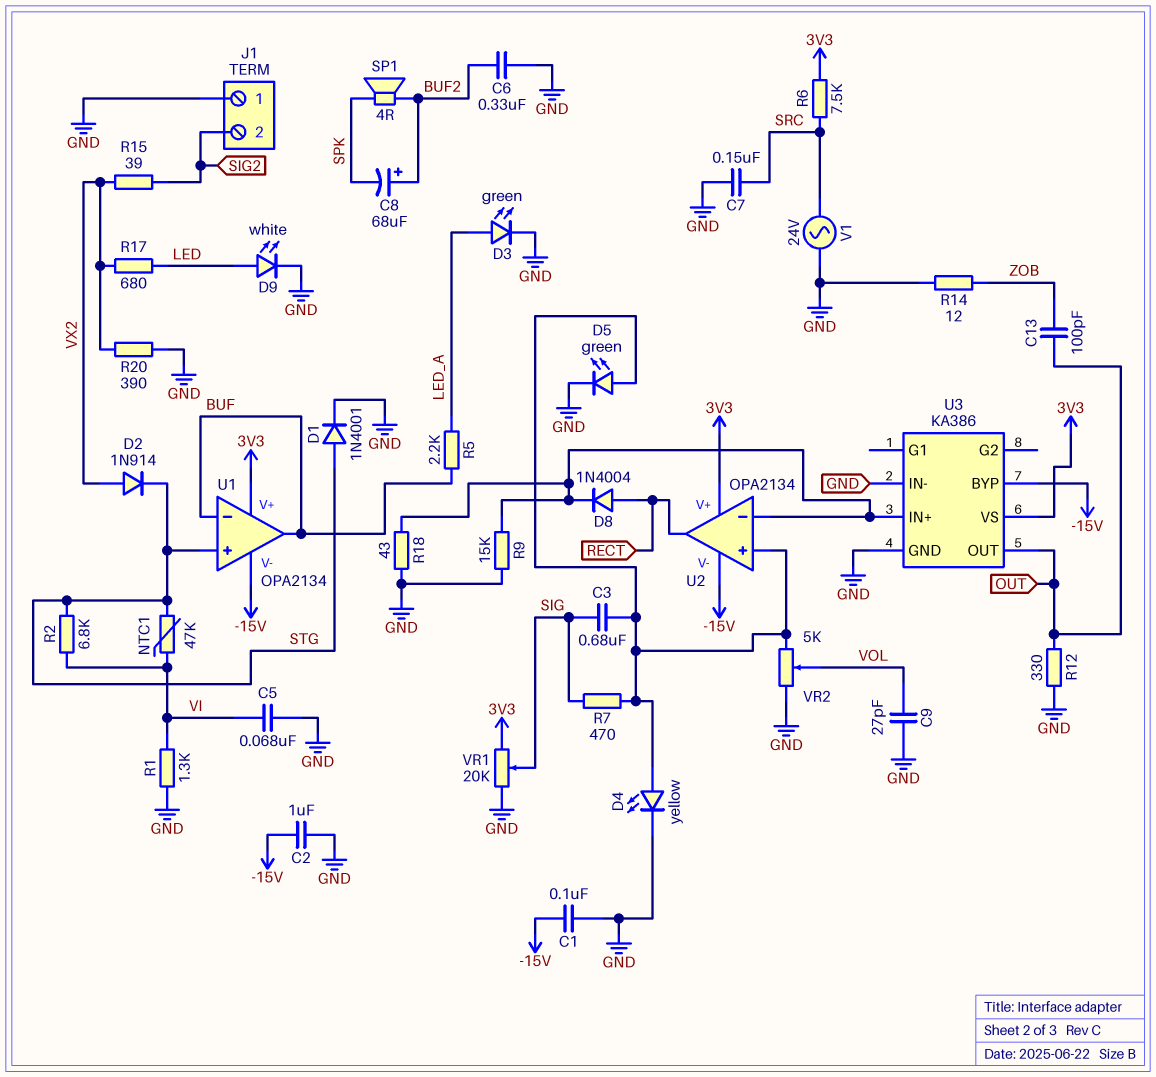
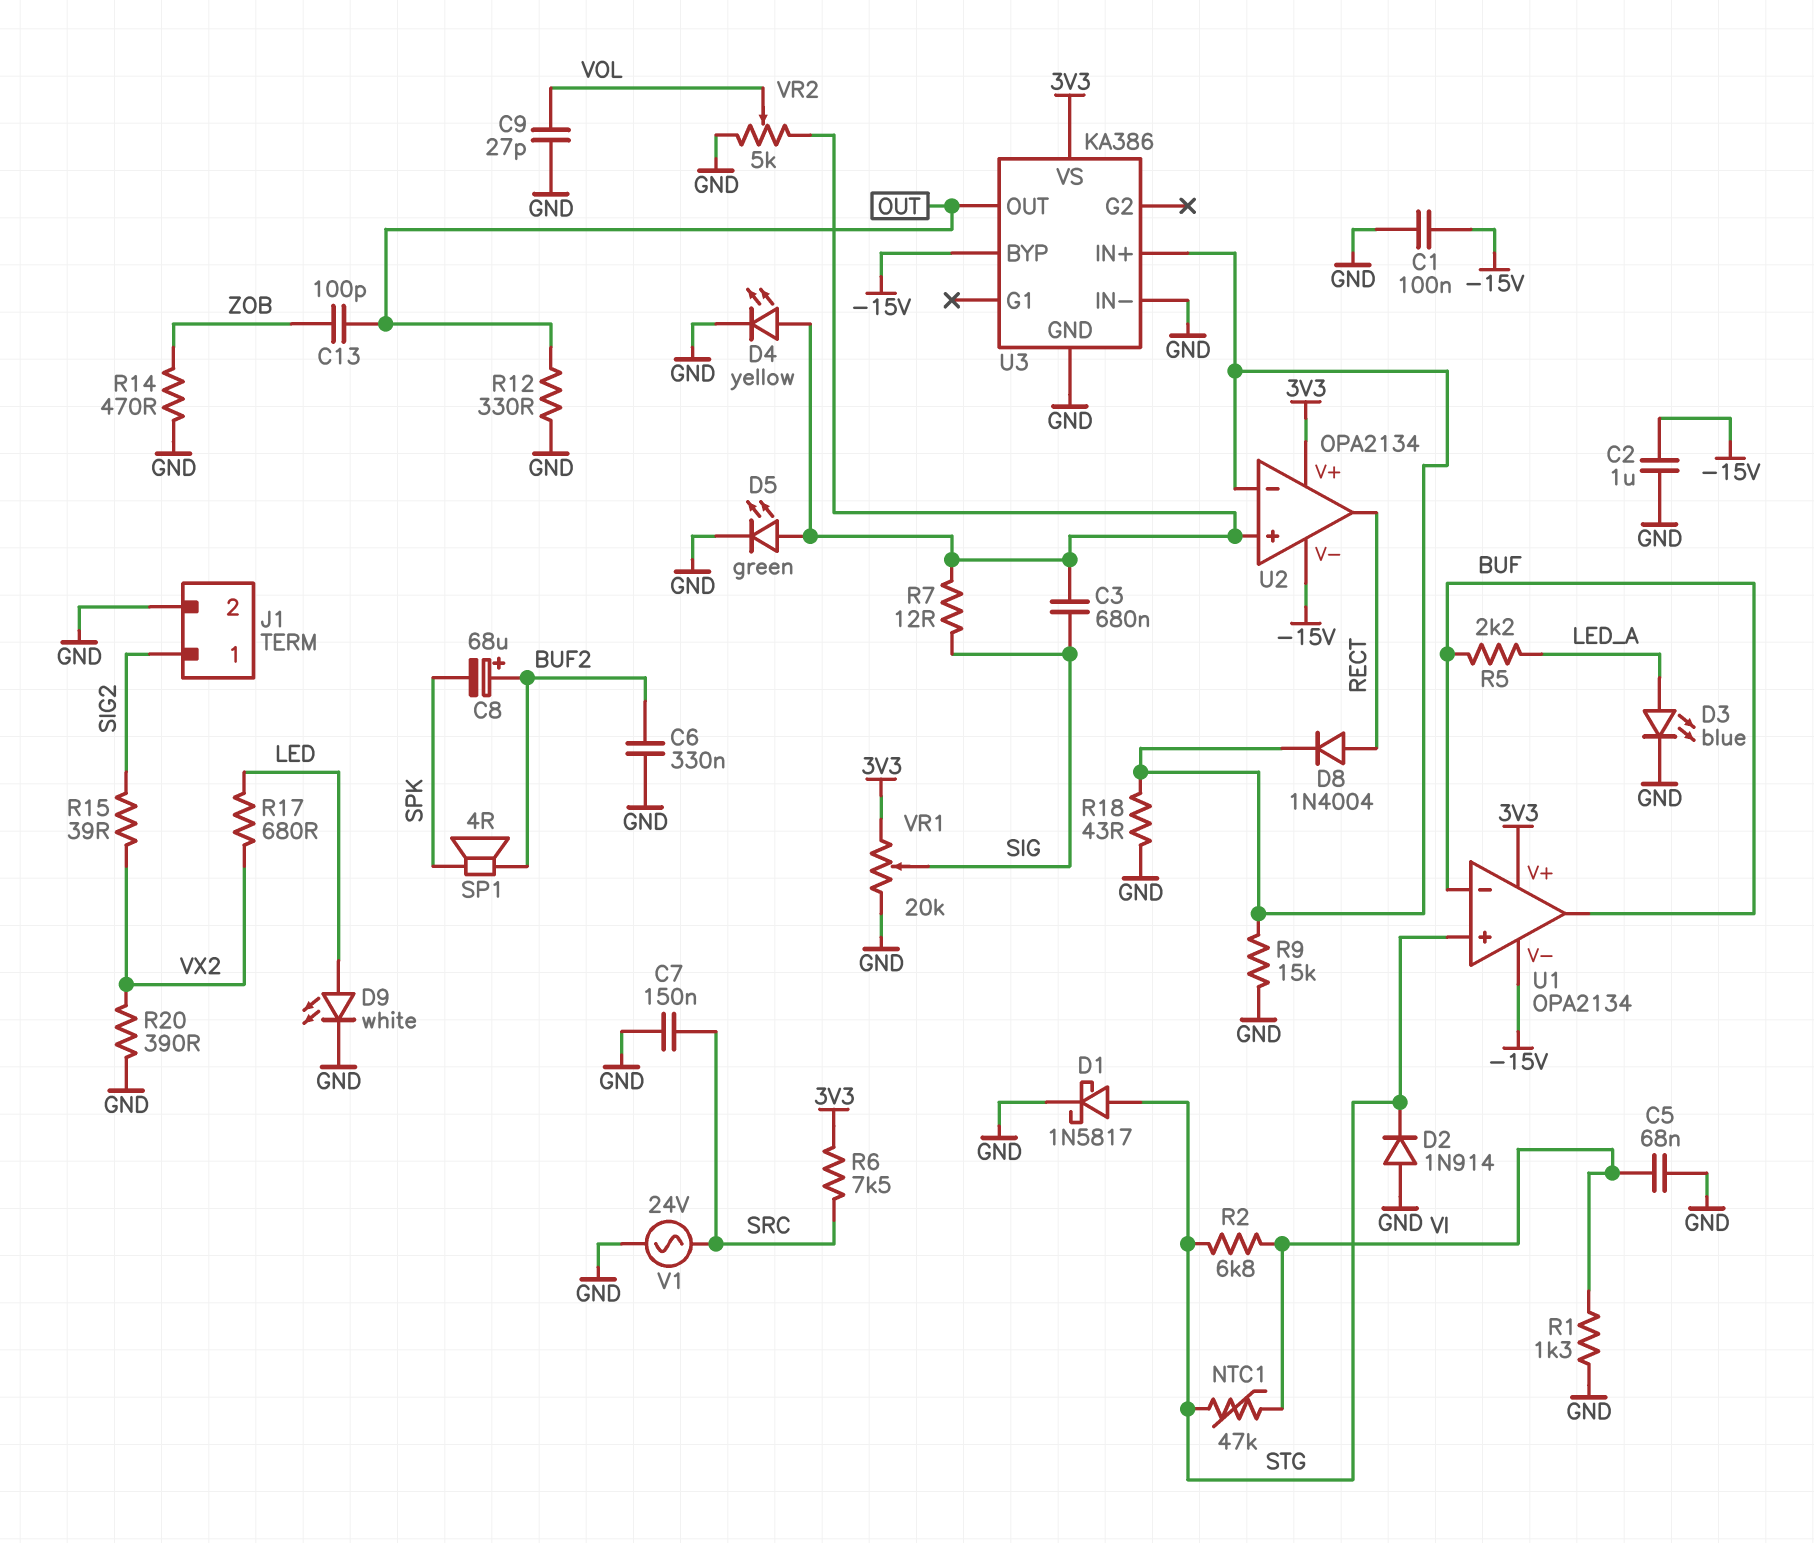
D1: diode 1N4001 (A STG, K GND) -> schottky 1N5817 (A STG, K GND)
D2: diode 1N914 (A VX2, K STG) -> diode 1N914 (A GND, K STG)
D3: LED green (A LED_A, K GND) -> LED blue (A LED_A, K GND)
J1 pin 1: GND -> SIG2
J1 pin 2: SIG2 -> GND
R7: 470 (SIG, U2/in+) -> 12 (SIG, U2/in+)
R14: 12 (GND, ZOB) -> 470 (GND, ZOB)

